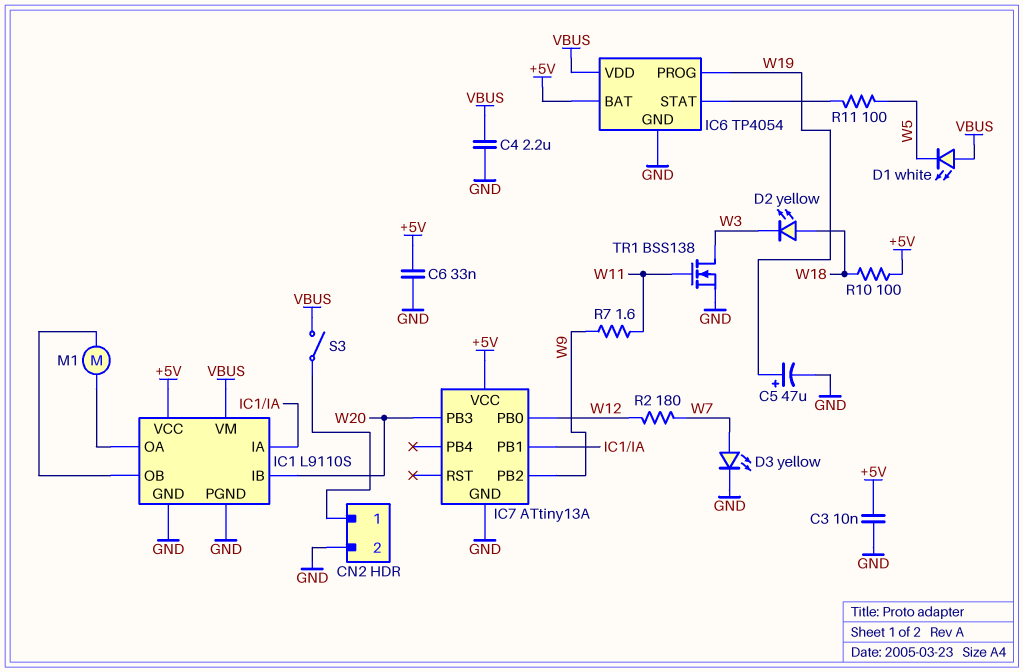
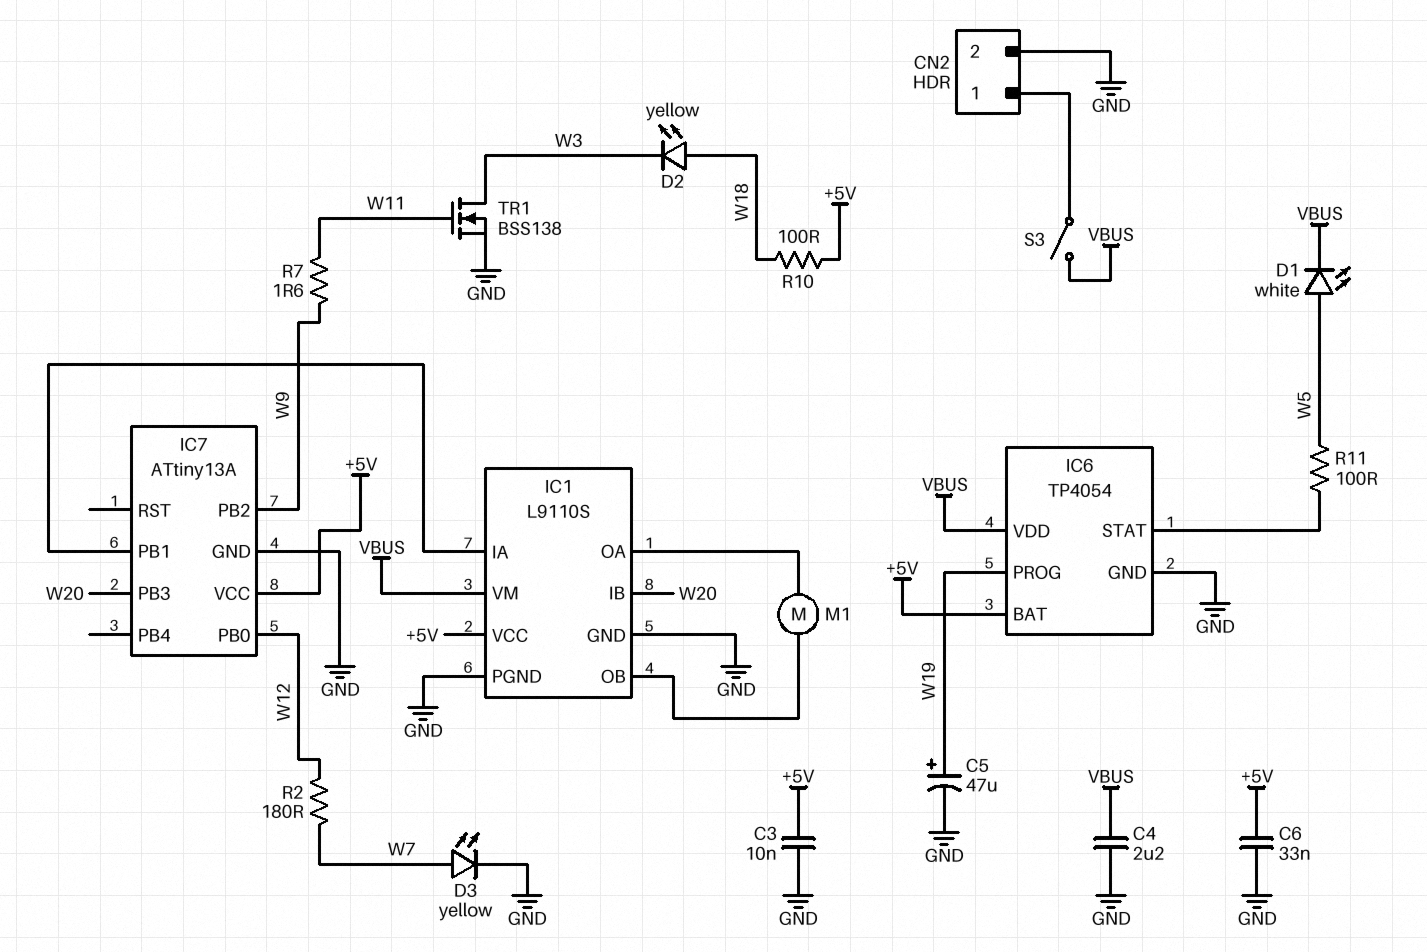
D1: LED white (A VBUS, K W5) -> LED white (A W5, K VBUS)

